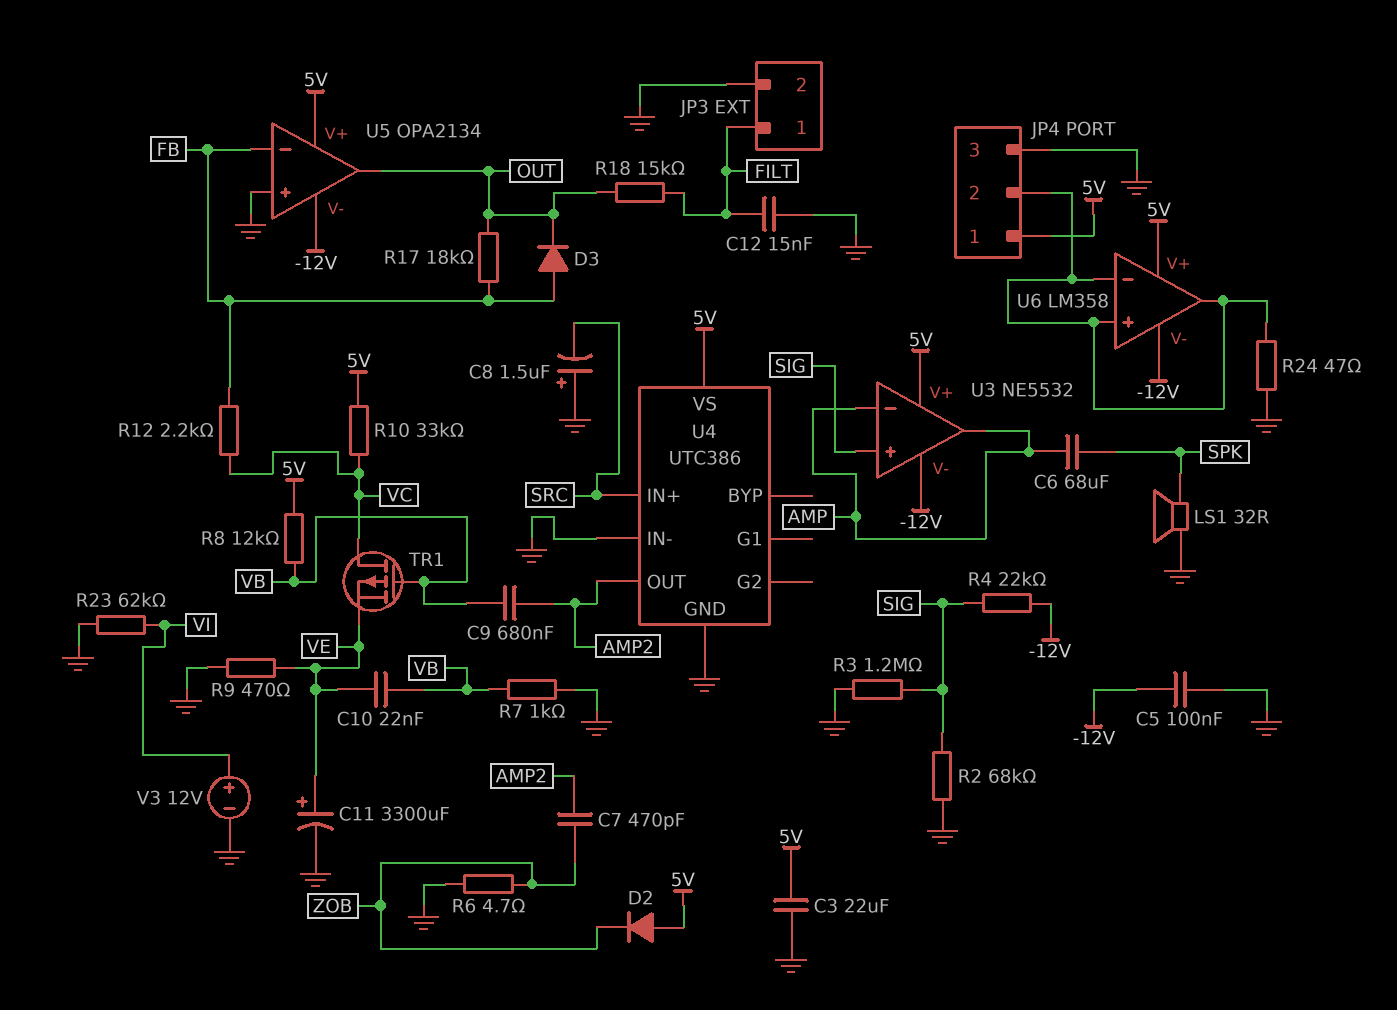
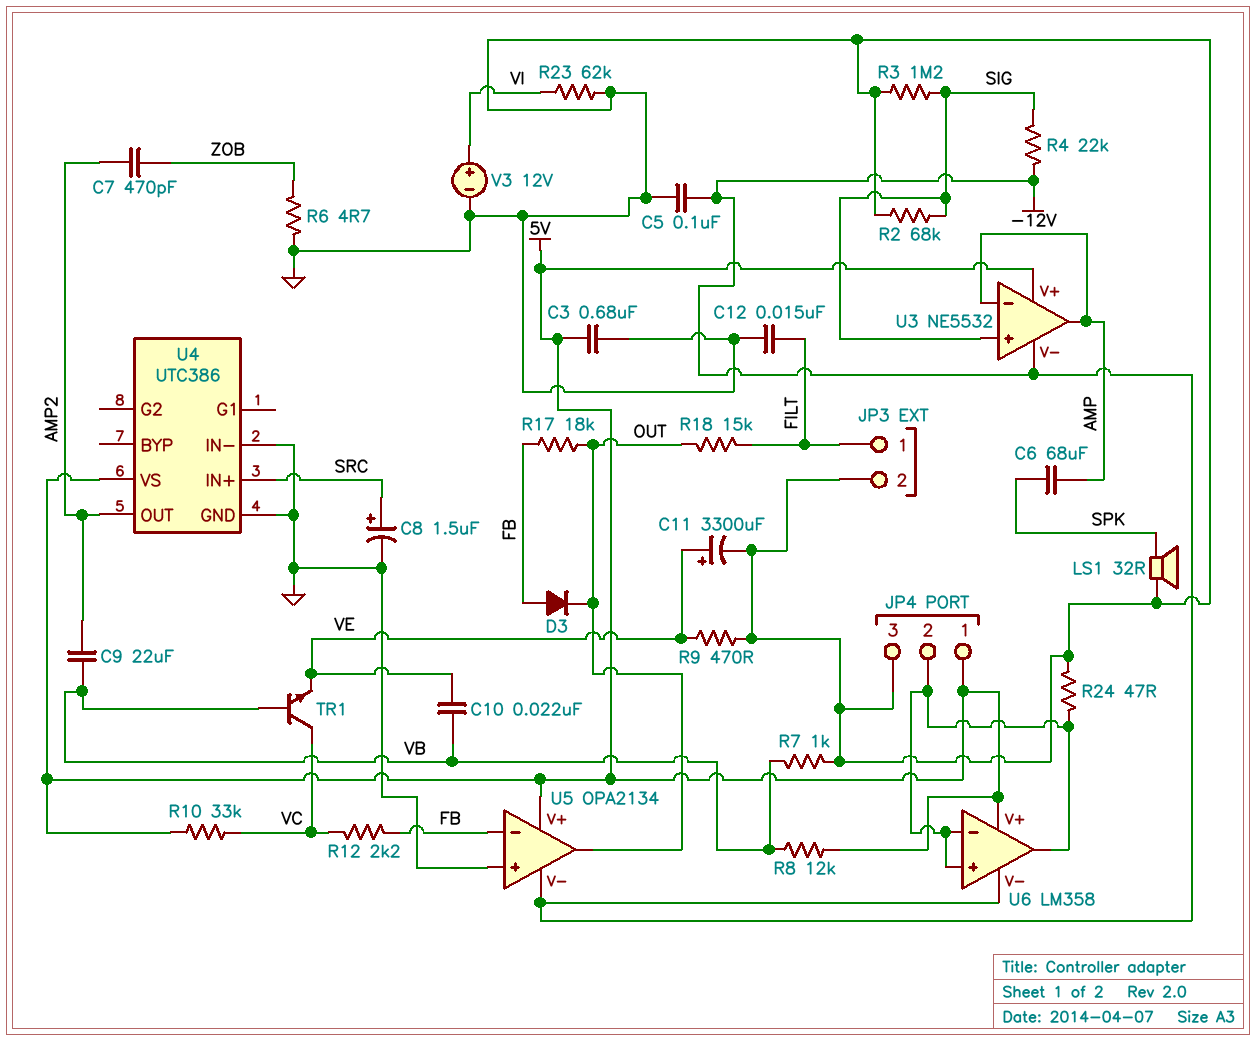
C3: 22uF (5V, GND) -> 680nF (5V, GND)
C8: 1.5uF (plus GND, minus SRC) -> 1.5uF (plus SRC, minus GND)
C9: 680nF (AMP2, VB) -> 22uF (AMP2, VB)
D2: diode (A 5V, K ZOB) -> none
TR1: PMOS (G VB, D VC, S VE) -> NPN (B VB, C VC, E VE)

